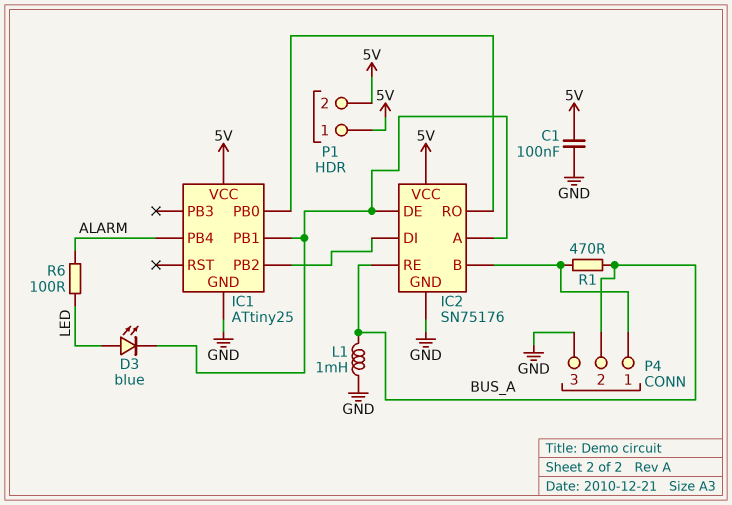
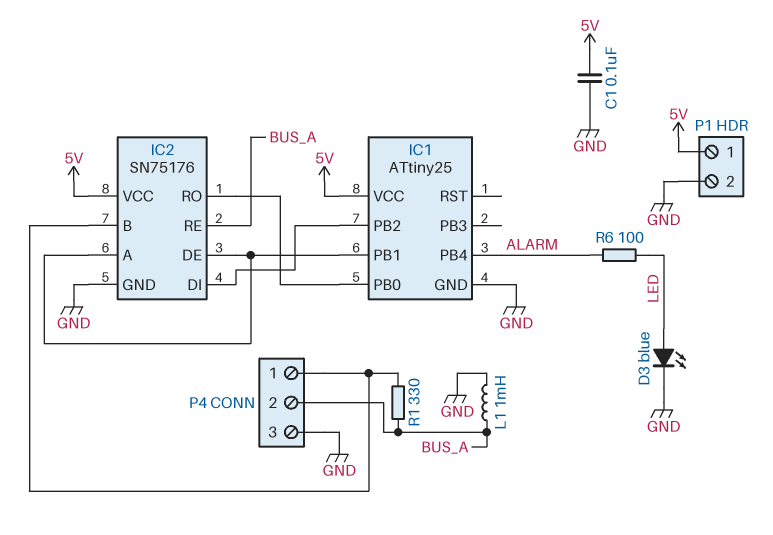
D3: LED blue (A LED, K IC1/PB1) -> LED blue (A LED, K GND)
P1 pin 2: 5V -> GND
R1: 470 (BUS_A, IC2/B) -> 330 (BUS_A, IC2/B)

